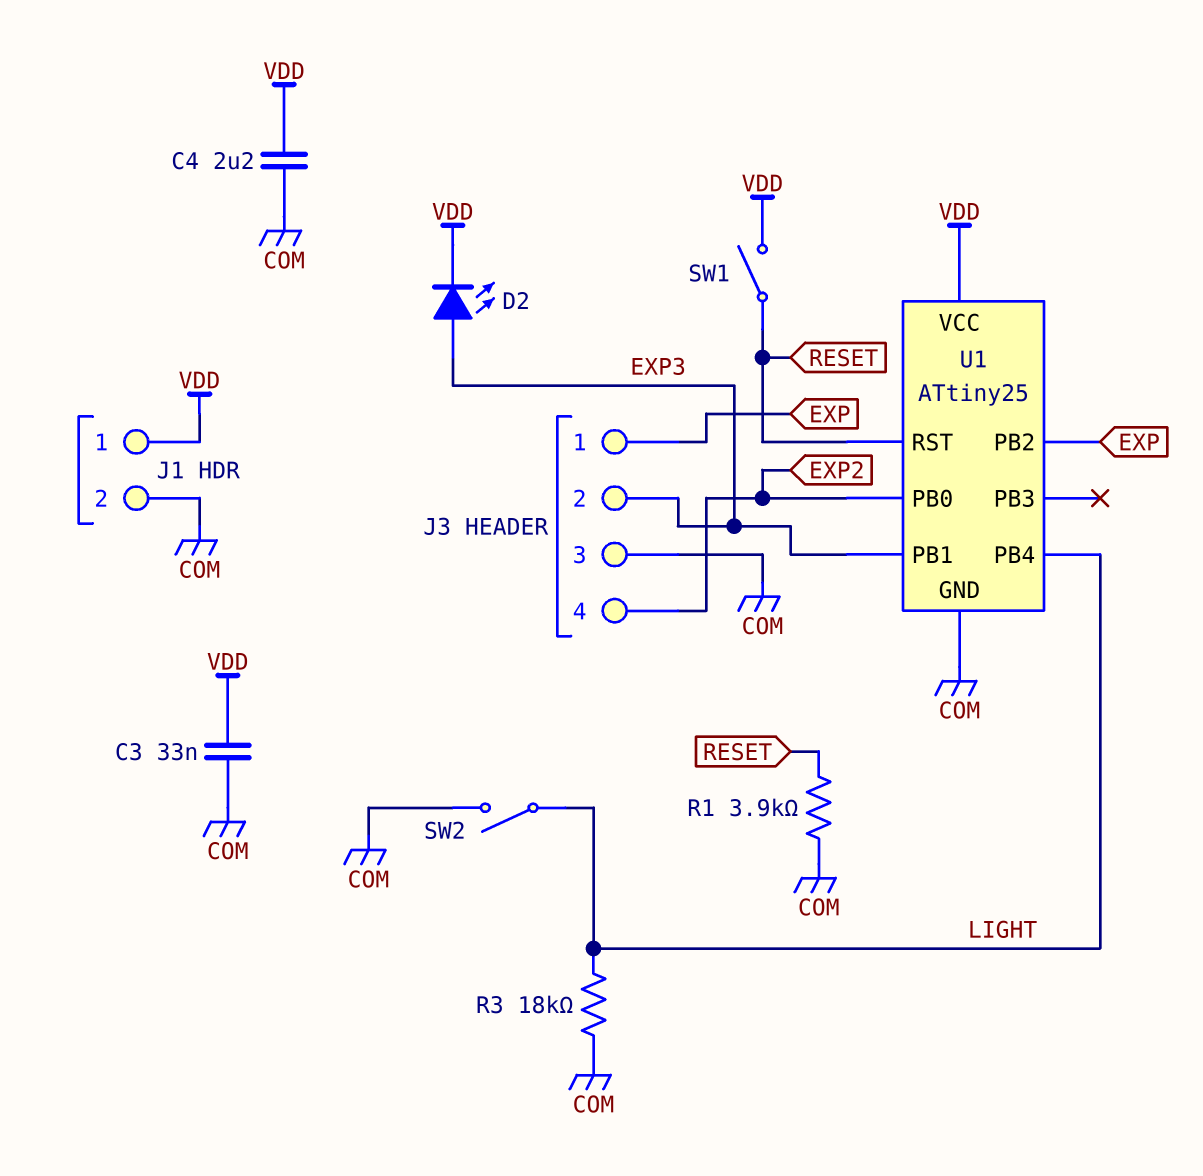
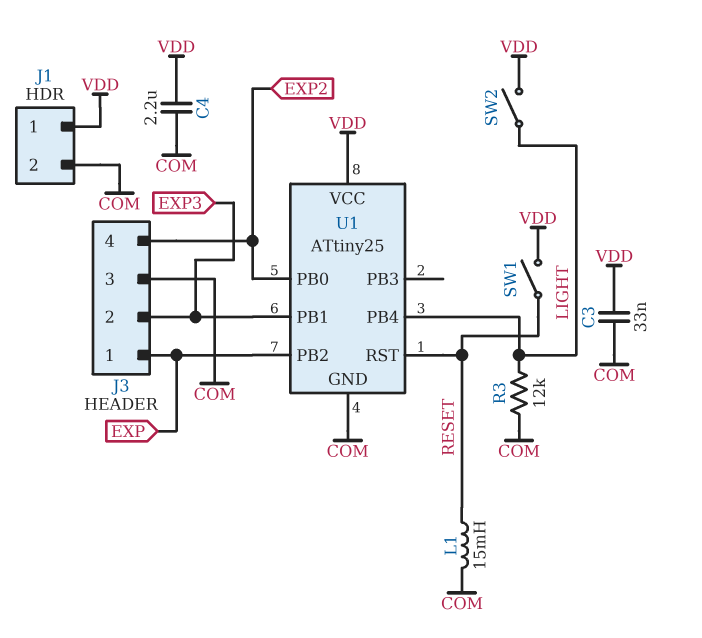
D2: LED (A EXP3, K VDD) -> none
L1: none -> 15mH (COM, RESET)
R1: 3.9k (COM, RESET) -> none
R3: 18k (COM, LIGHT) -> 12k (COM, LIGHT)
SW2: switch (COM, LIGHT) -> switch (LIGHT, VDD)

